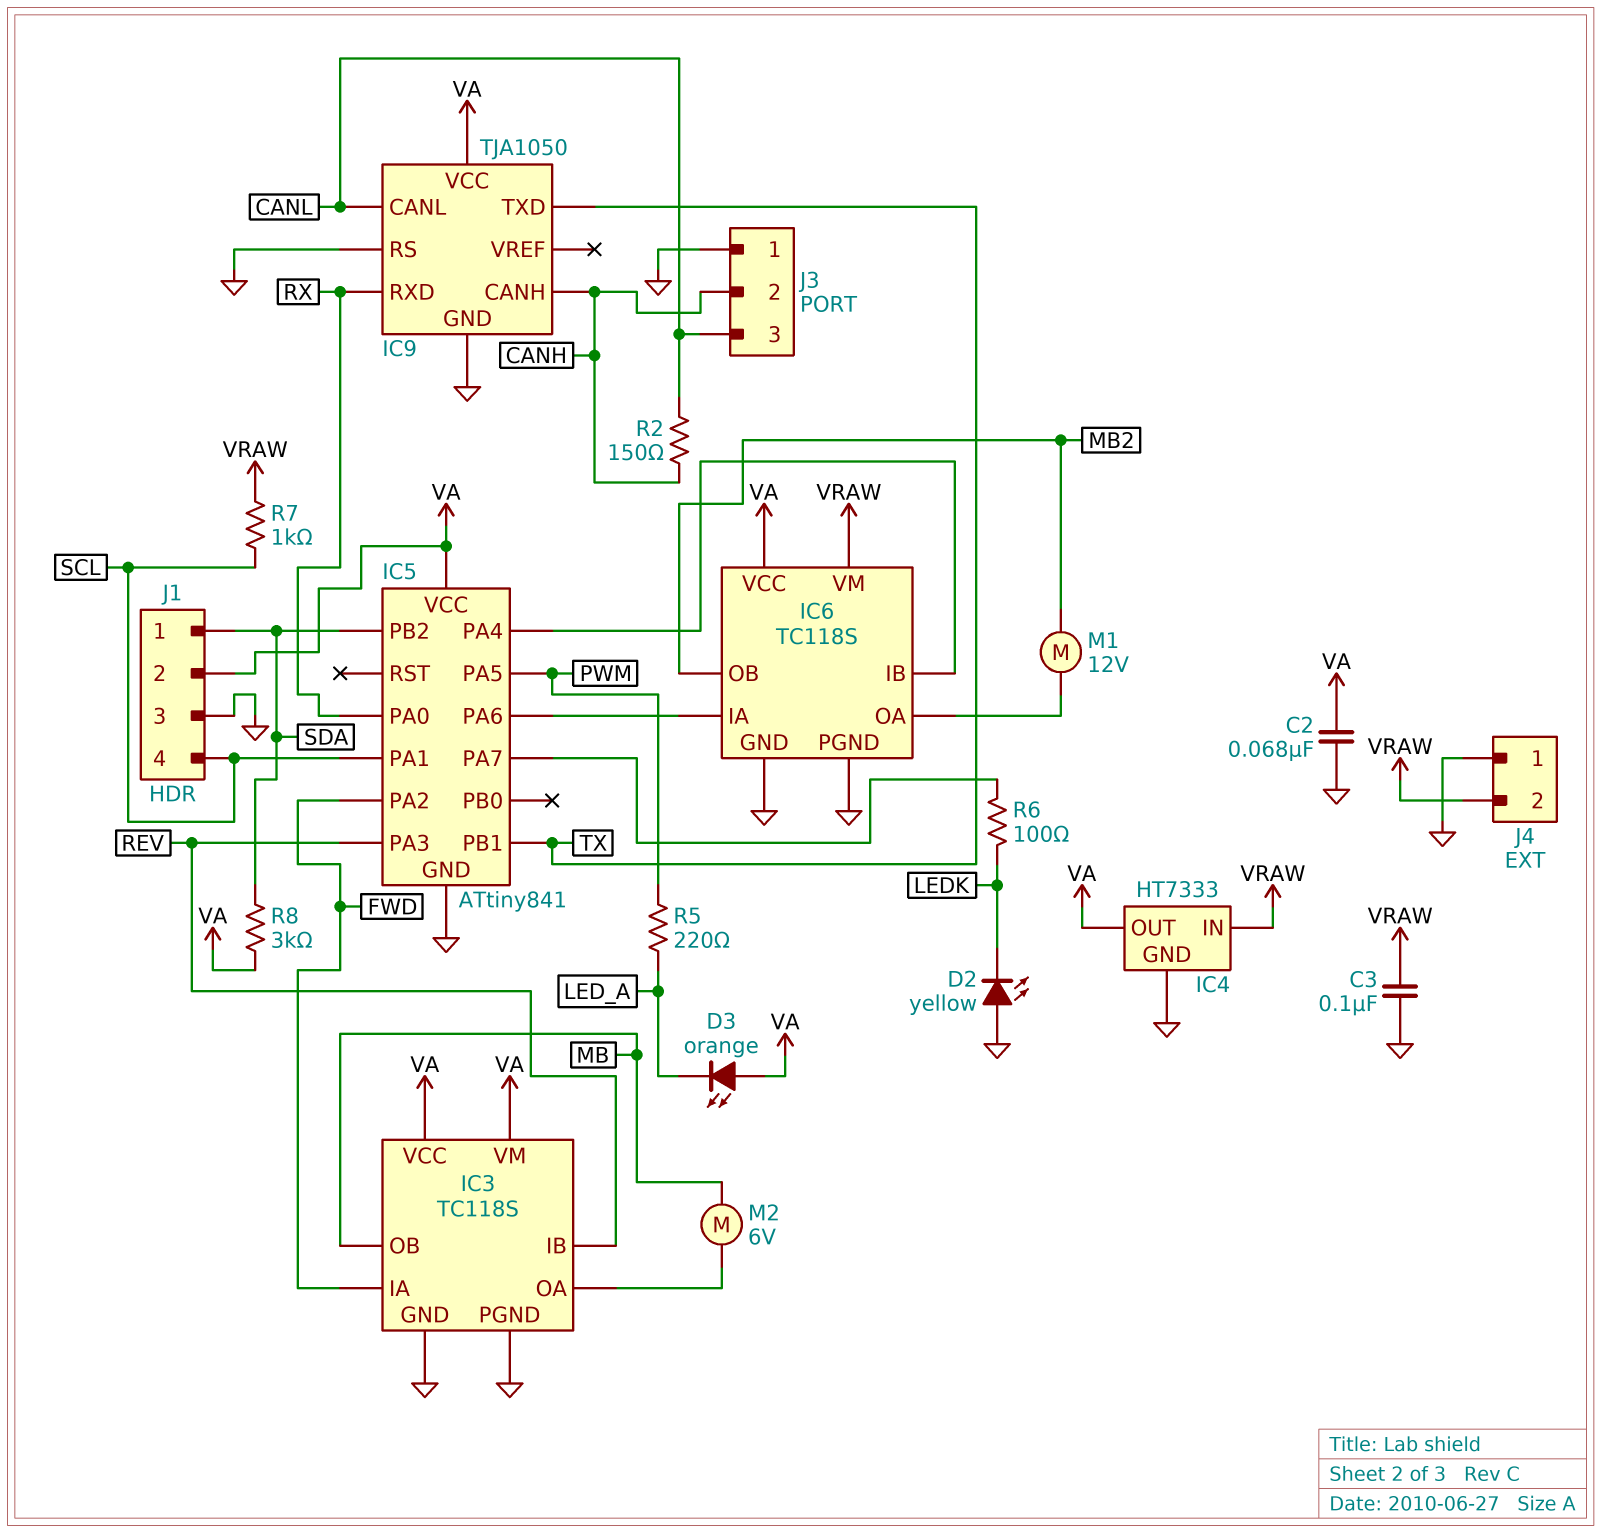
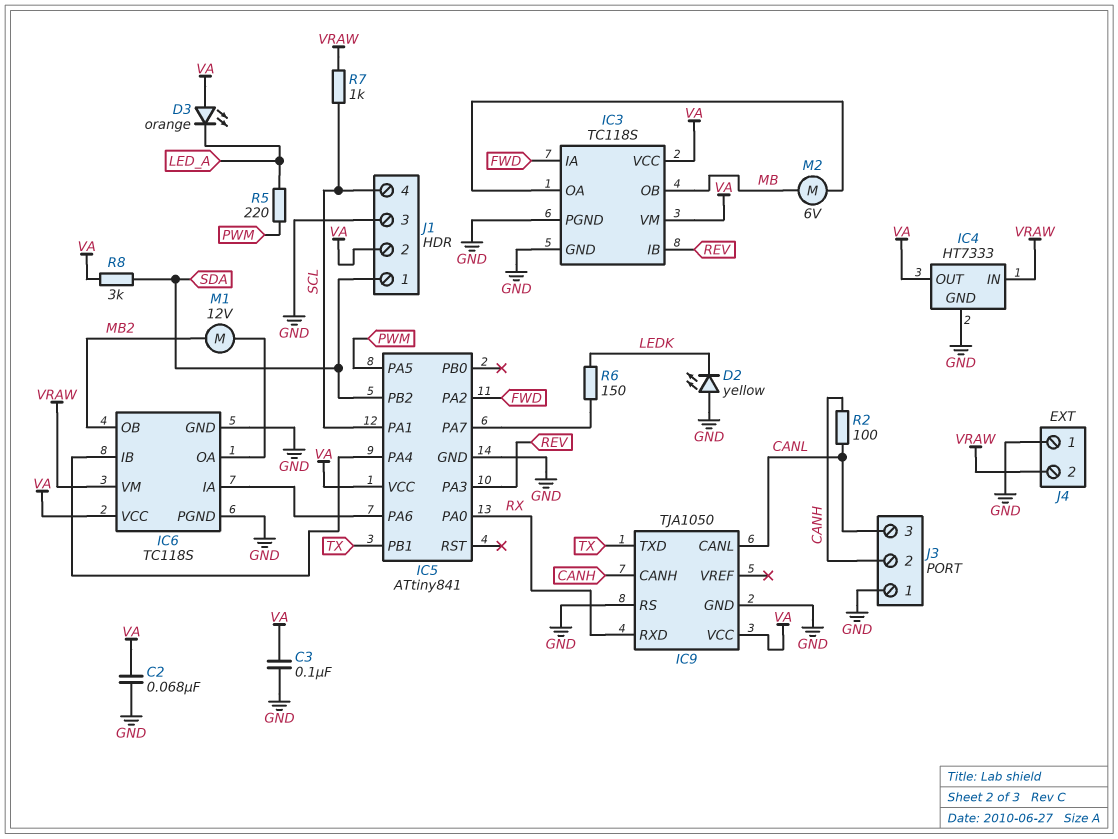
C3: 100nF (GND, VRAW) -> 100nF (GND, VA)
R2: 150 (CANH, CANL) -> 100 (CANH, CANL)
R6: 100 (IC5/PA7, LEDK) -> 150 (IC5/PA7, LEDK)

